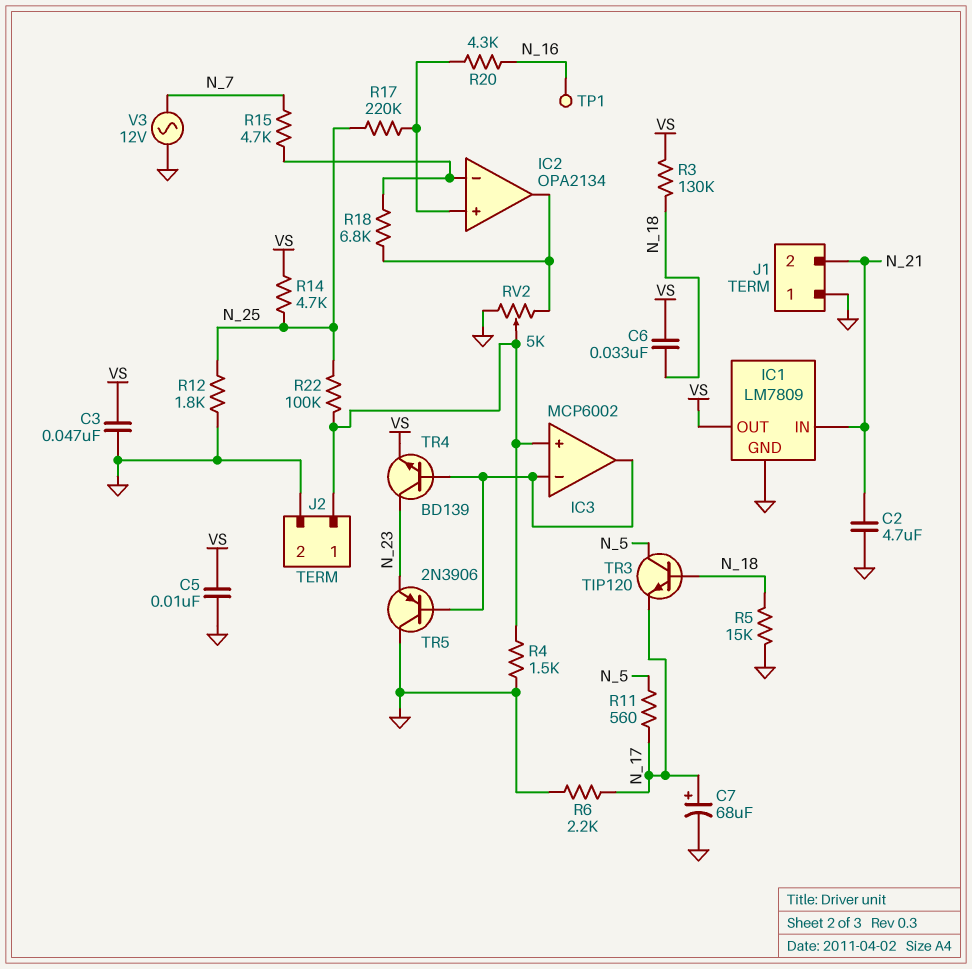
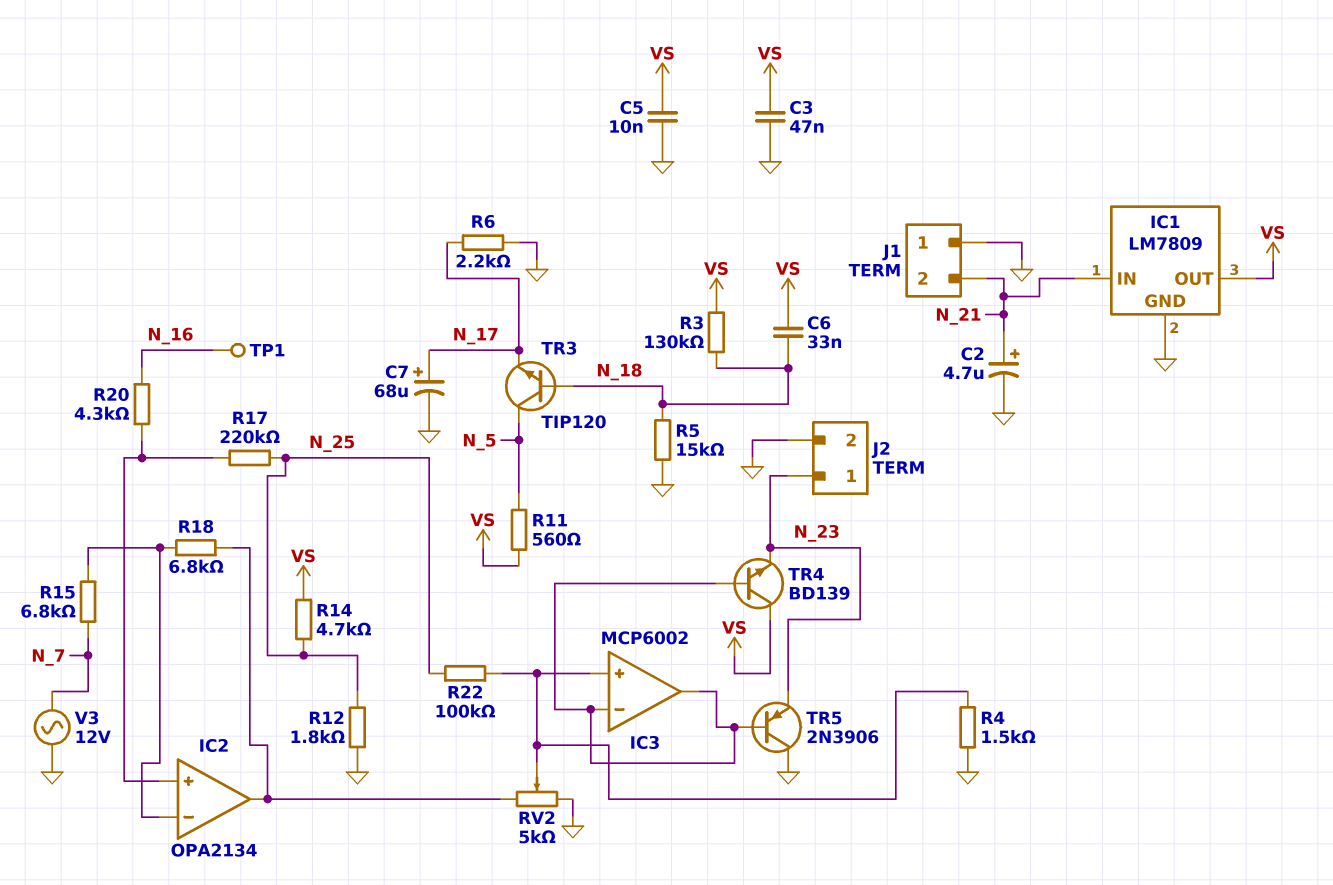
C2: 4.7uF (GND, N_21) -> 4.7uF (plus N_21, minus GND)
J2 pin 1: IC3/in+ -> N_23
R11: 560 (N_5, N_17) -> 560 (N_5, VS)
R15: 4.7k (IC2/in-, N_7) -> 6.8k (IC2/in-, N_7)
TR4: NPN BD139 (B IC3/in-, C N_23, E VS) -> NPN BD139 (B IC3/in-, C VS, E N_23)

